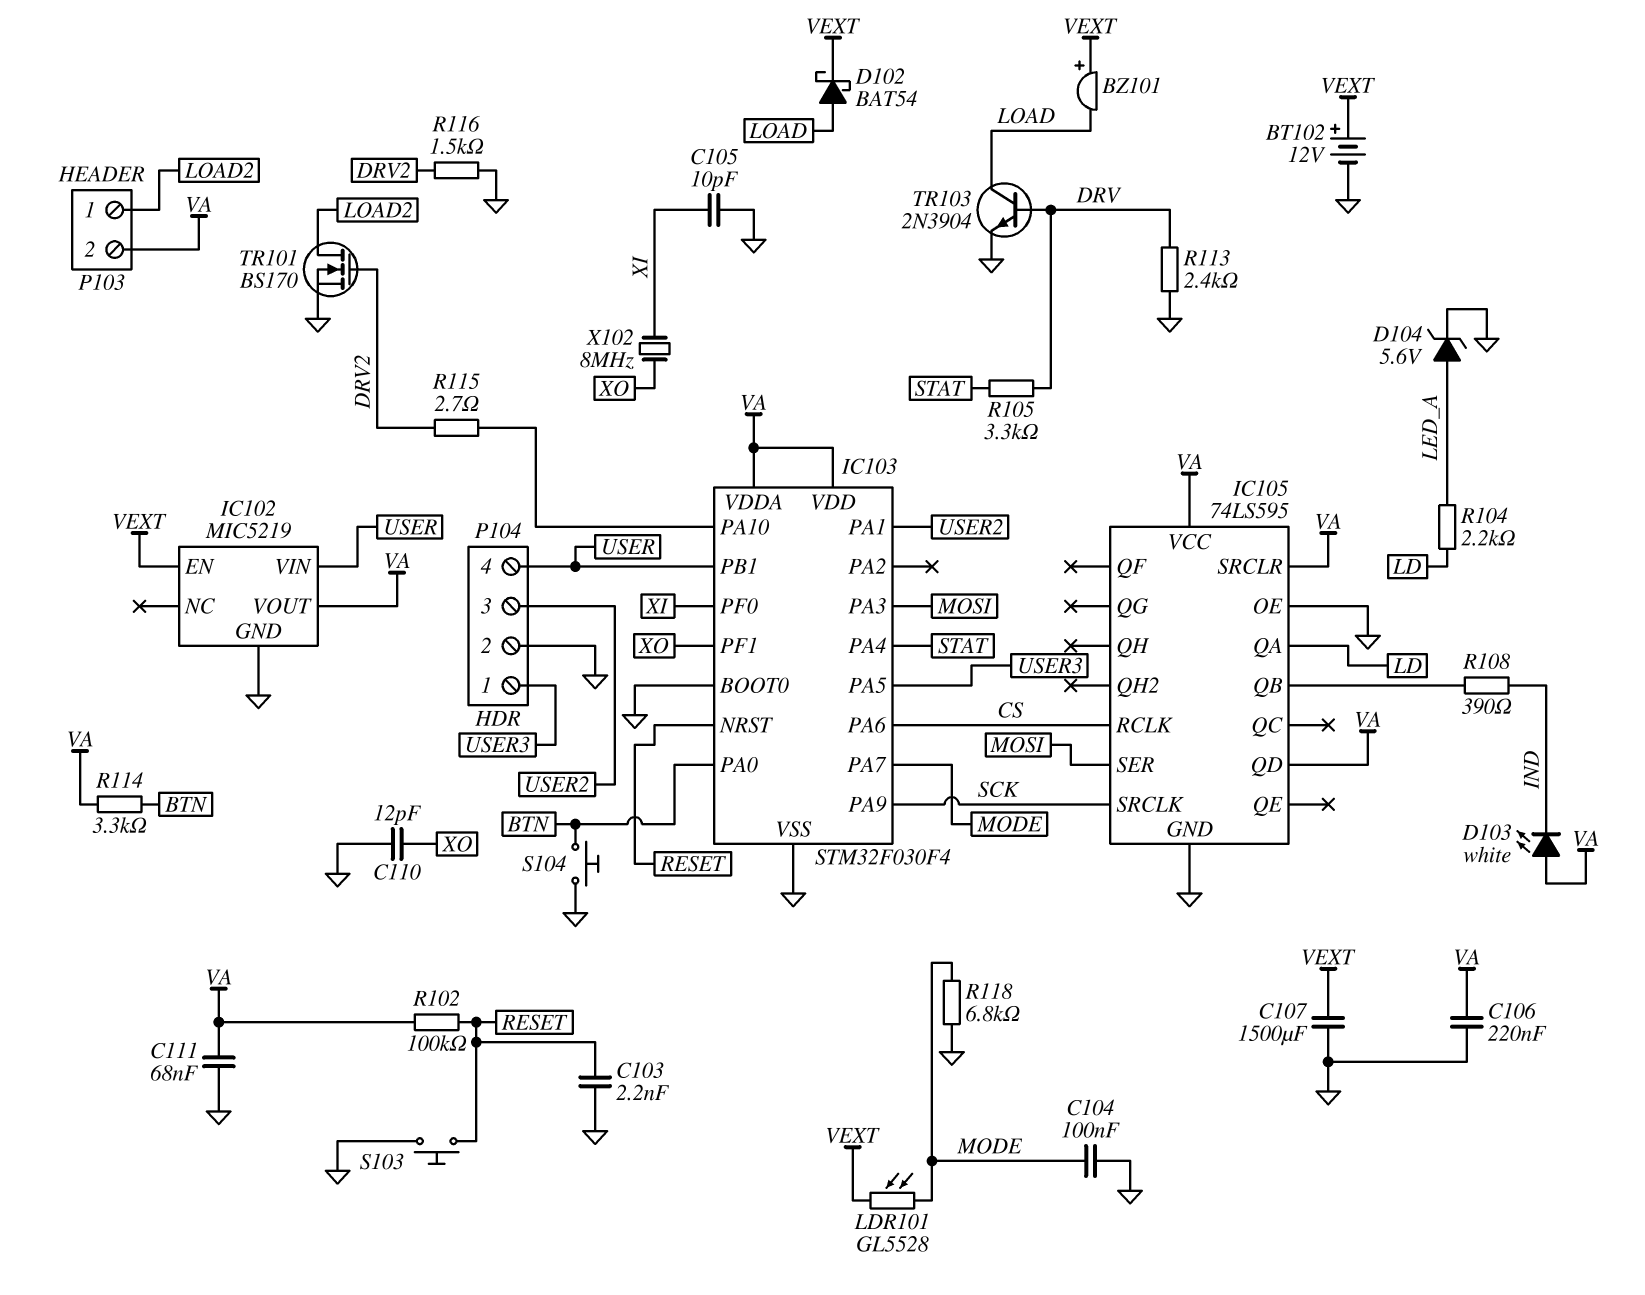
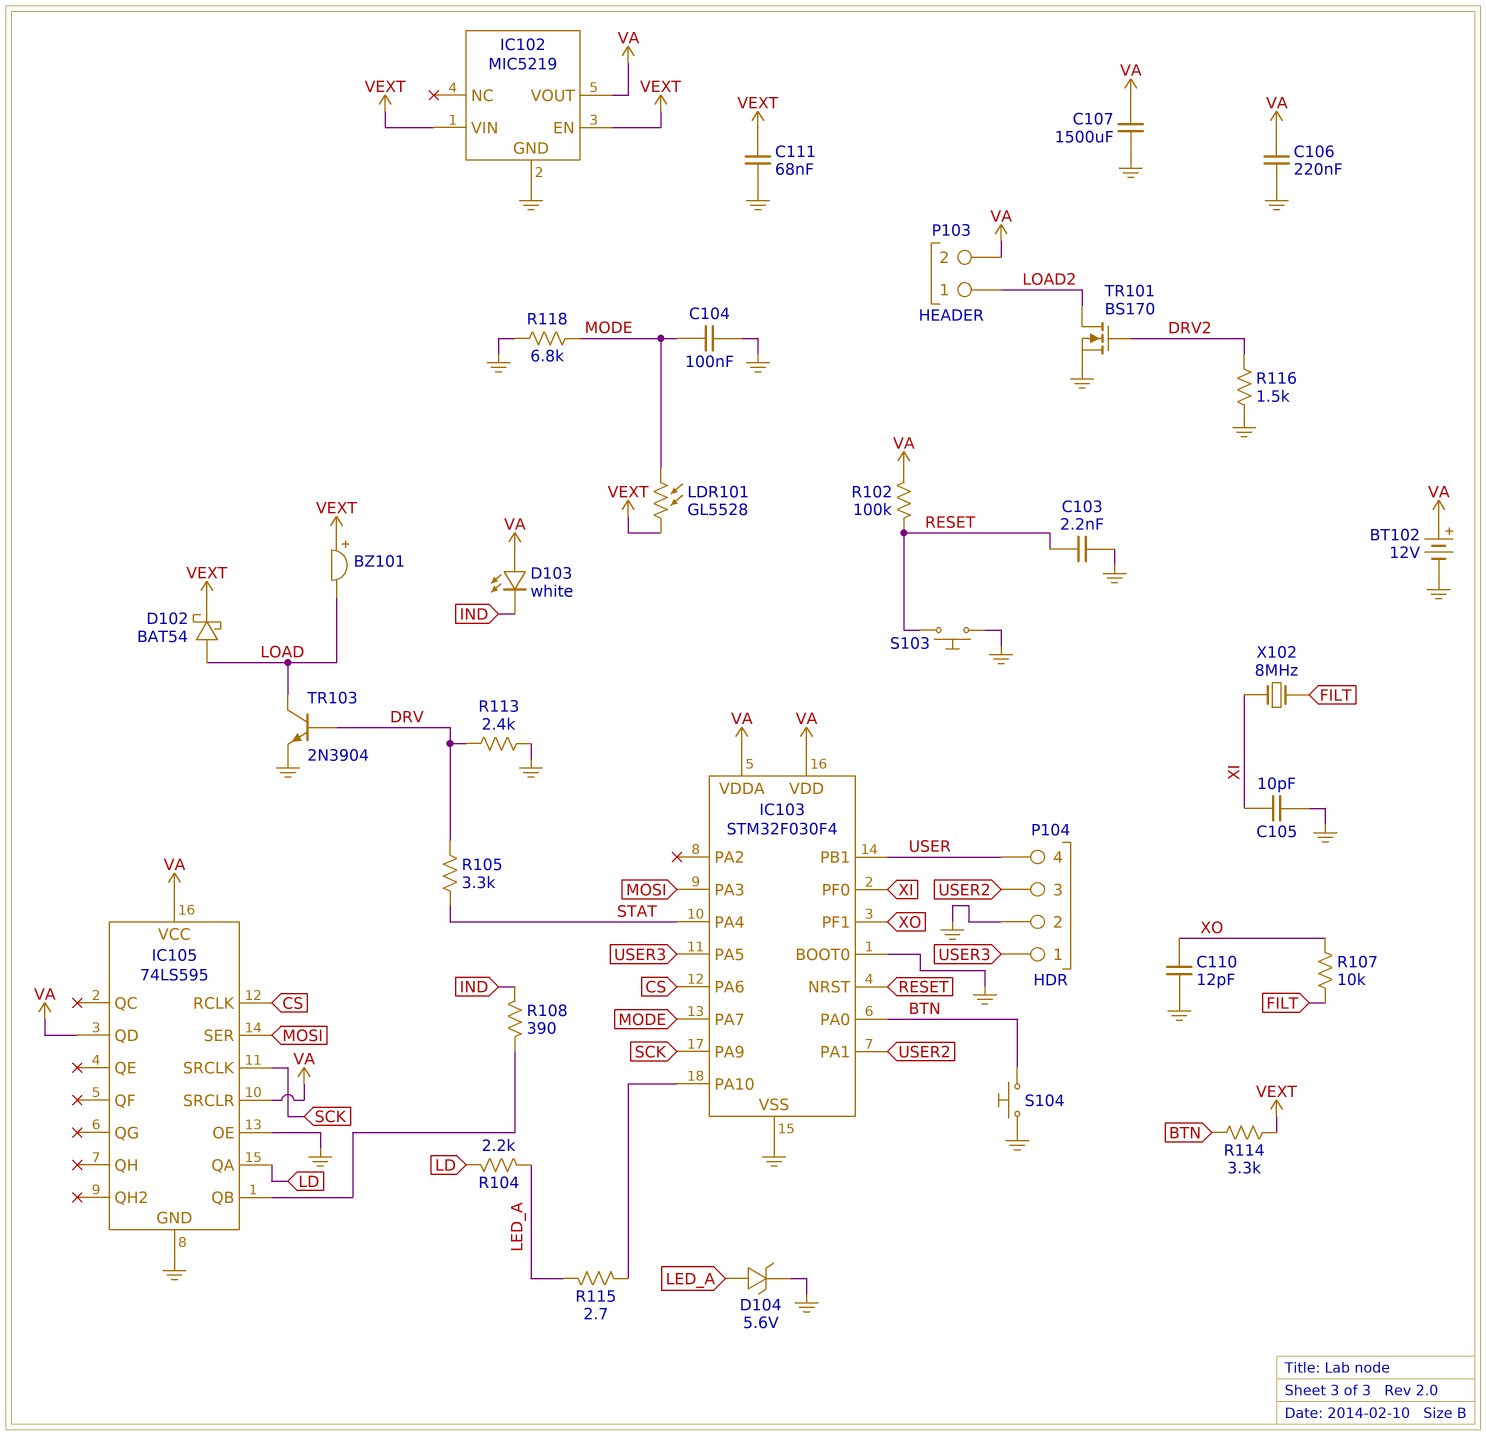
BT102: 12V (plus VEXT, minus GND) -> 12V (plus VA, minus GND)
C107: 1500uF (GND, VEXT) -> 1500uF (GND, VA)
C111: 68nF (GND, VA) -> 68nF (GND, VEXT)
IC102 pin VIN: USER -> VEXT
R107: none -> 10k (FILT, XO)
R114: 3.3k (BTN, VA) -> 3.3k (BTN, VEXT)
R115: 2.7 (DRV2, IC103/PA10) -> 2.7 (IC103/PA10, LED_A)
X102: 8MHz (XI, XO) -> 8MHz (FILT, XI)

